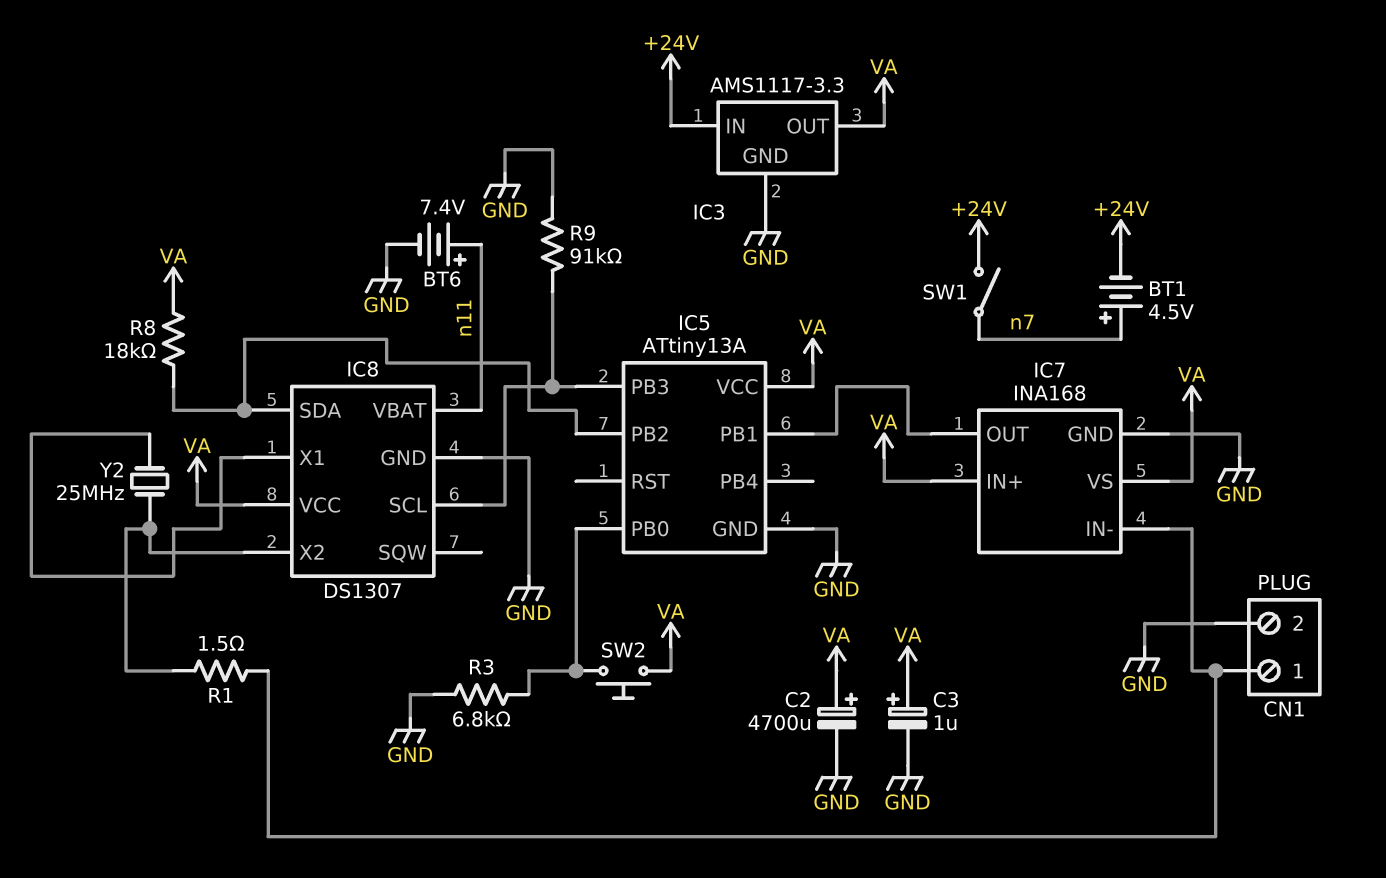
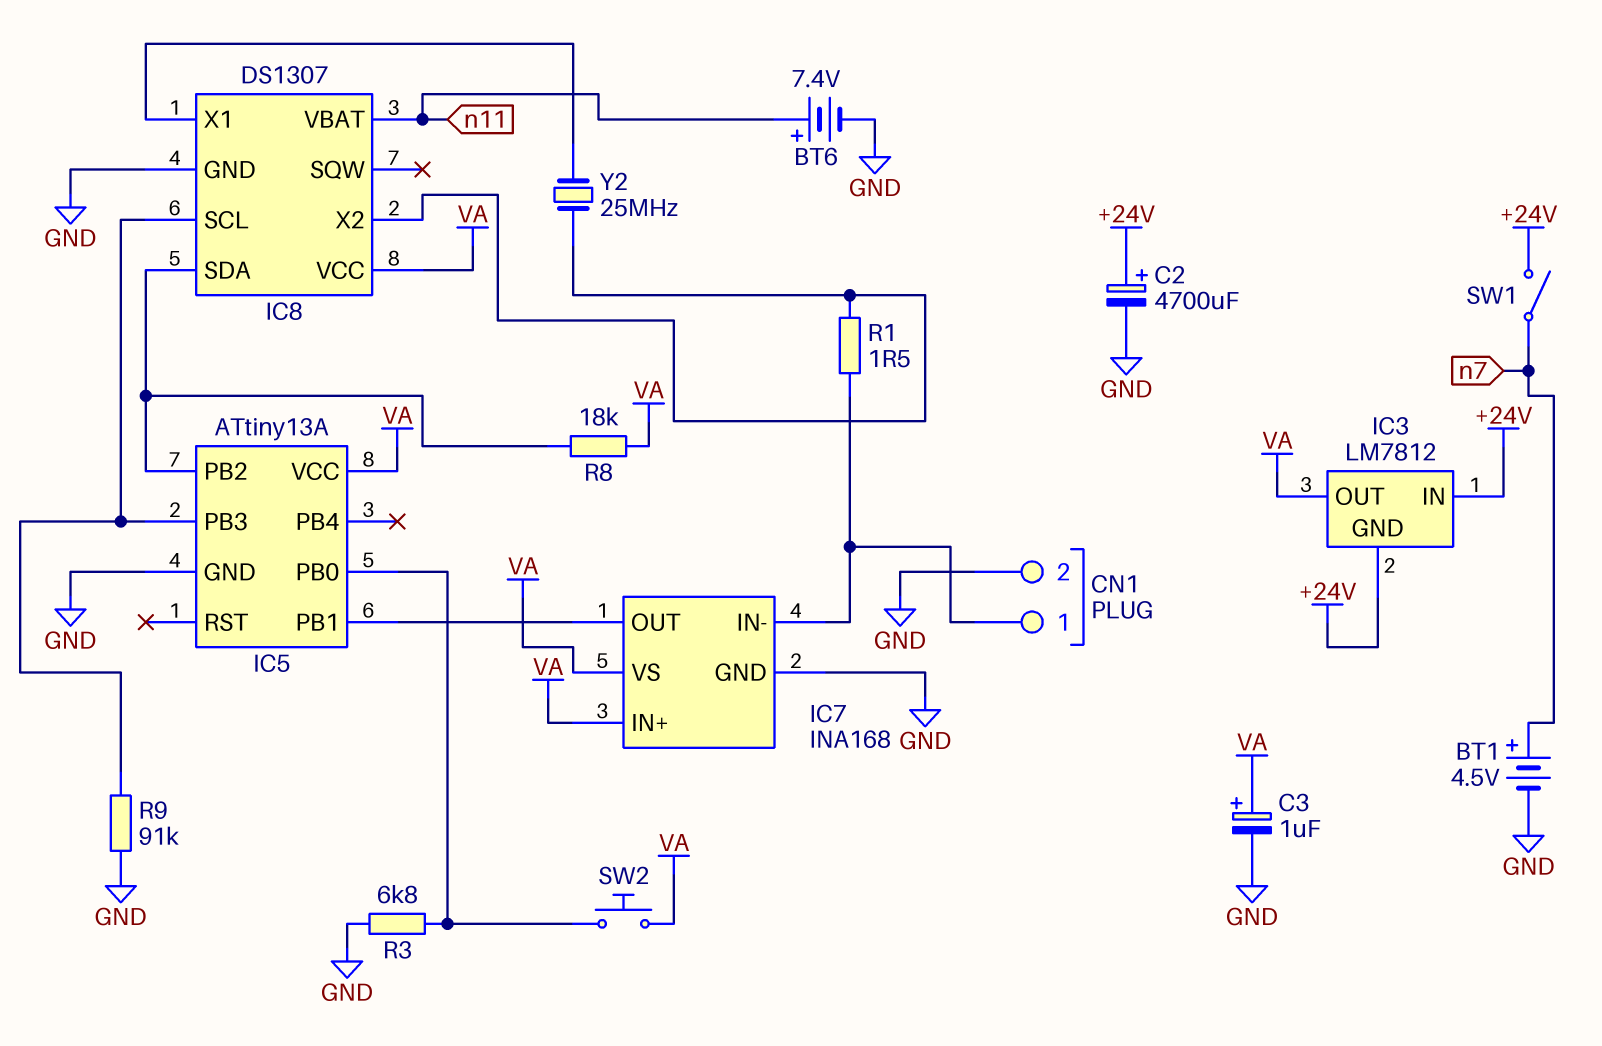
BT1: 4.5V (plus n7, minus +24V) -> 4.5V (plus n7, minus GND)
C2: 4700uF (plus VA, minus GND) -> 4700uF (plus +24V, minus GND)
IC3: AMS1117-3.3 -> LM7812
IC3 pin GND: GND -> +24V

